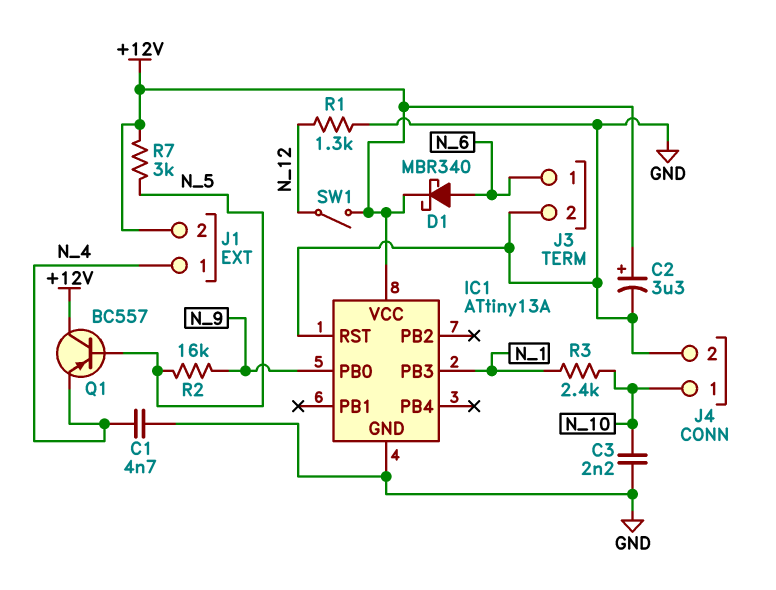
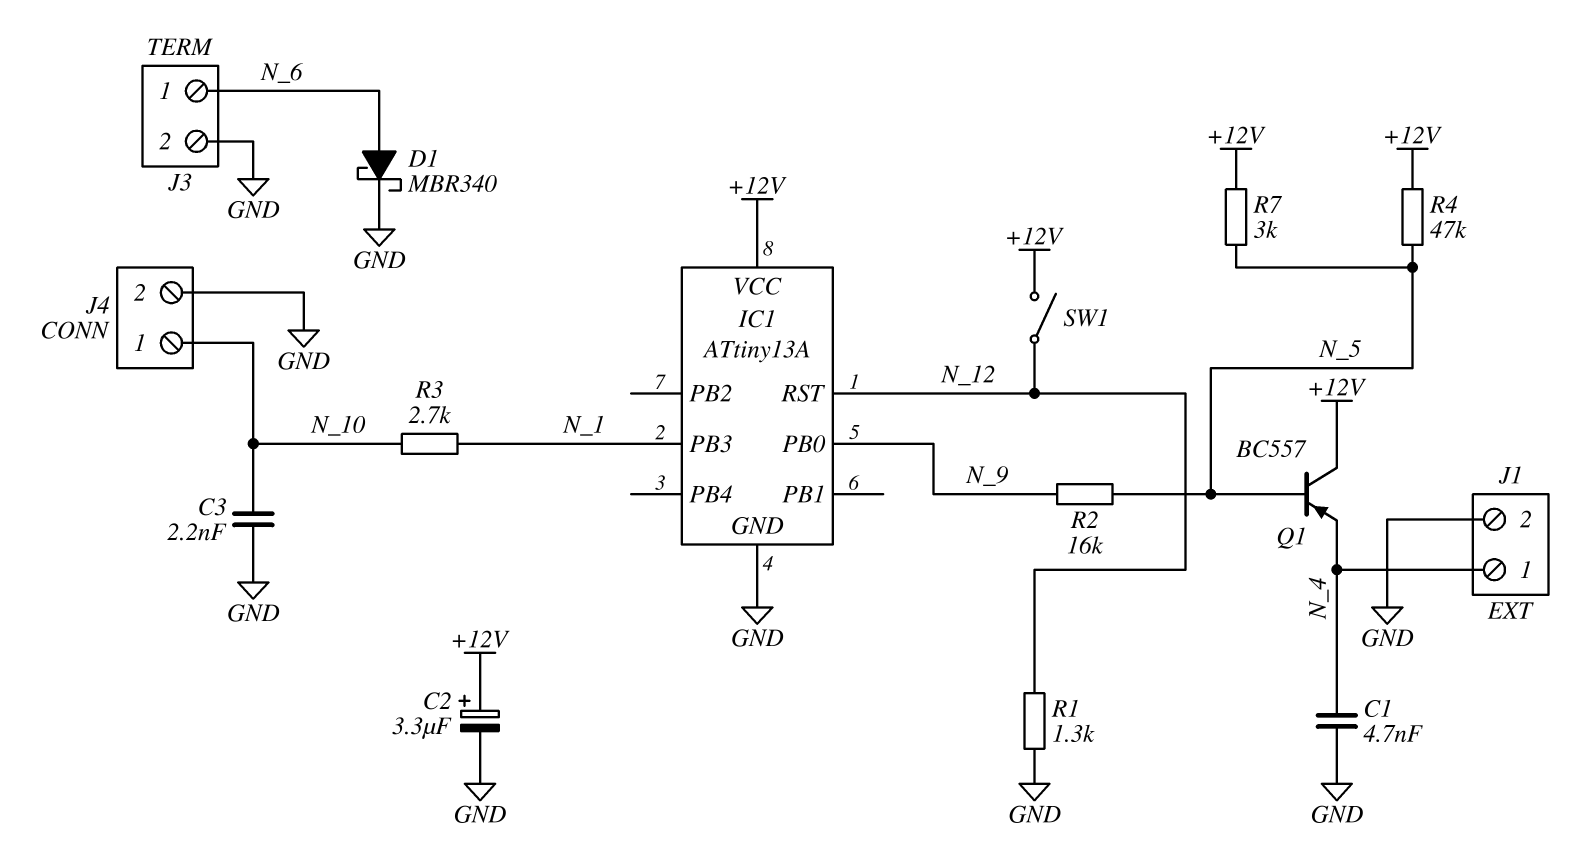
D1: schottky MBR340 (A N_6, K +12V) -> schottky MBR340 (A N_6, K GND)
IC1 pin RST: GND -> N_12
J1 pin 2: +12V -> GND
R3: 2.4k (N_1, N_10) -> 2.7k (N_1, N_10)
R4: none -> 47k (+12V, N_5)

